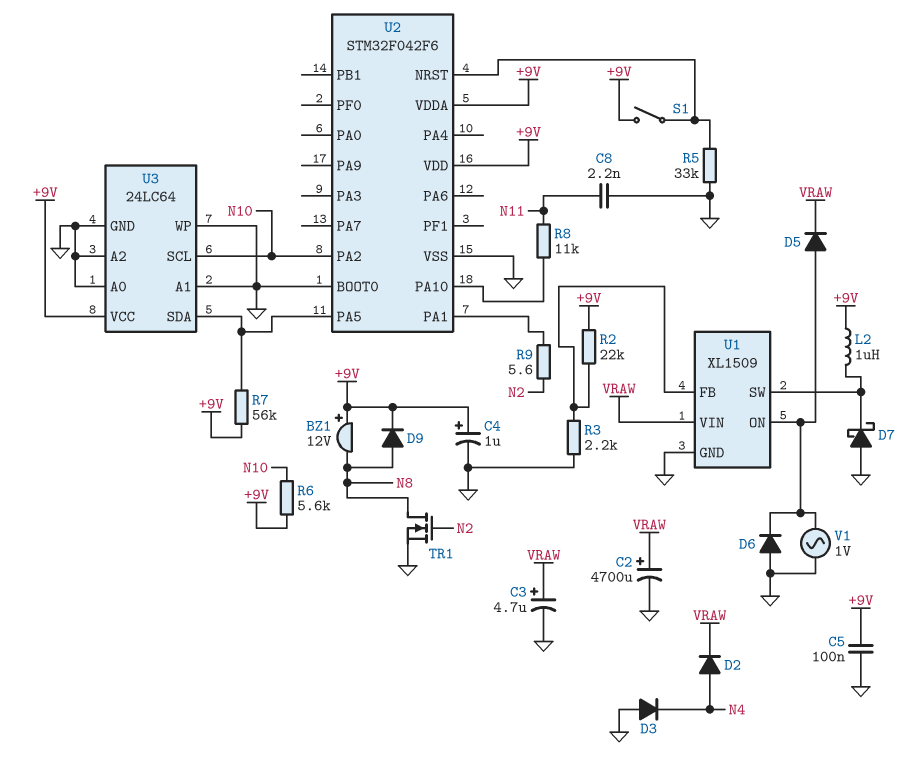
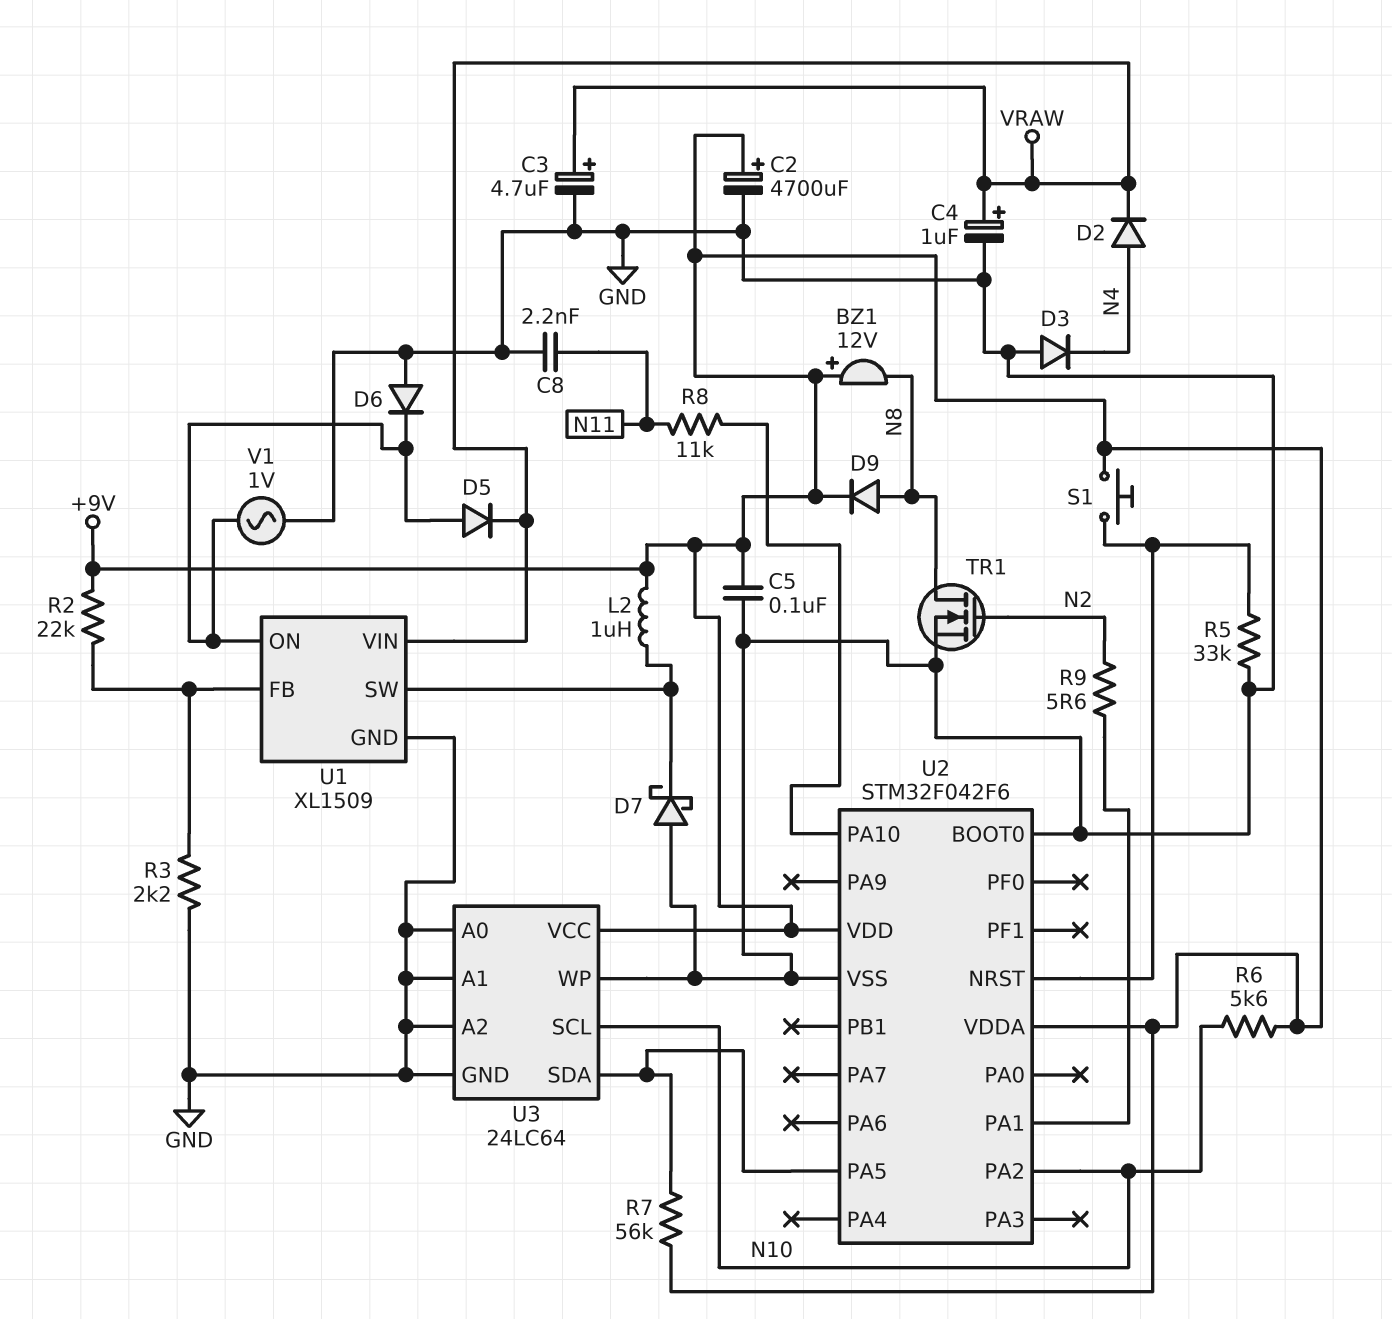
C2: 4700uF (plus VRAW, minus GND) -> 4700uF (plus +9V, minus GND)
C4: 1uF (plus +9V, minus GND) -> 1uF (plus VRAW, minus GND)
S1: switch (+9V, U2/NRST) -> button (+9V, U2/NRST)

